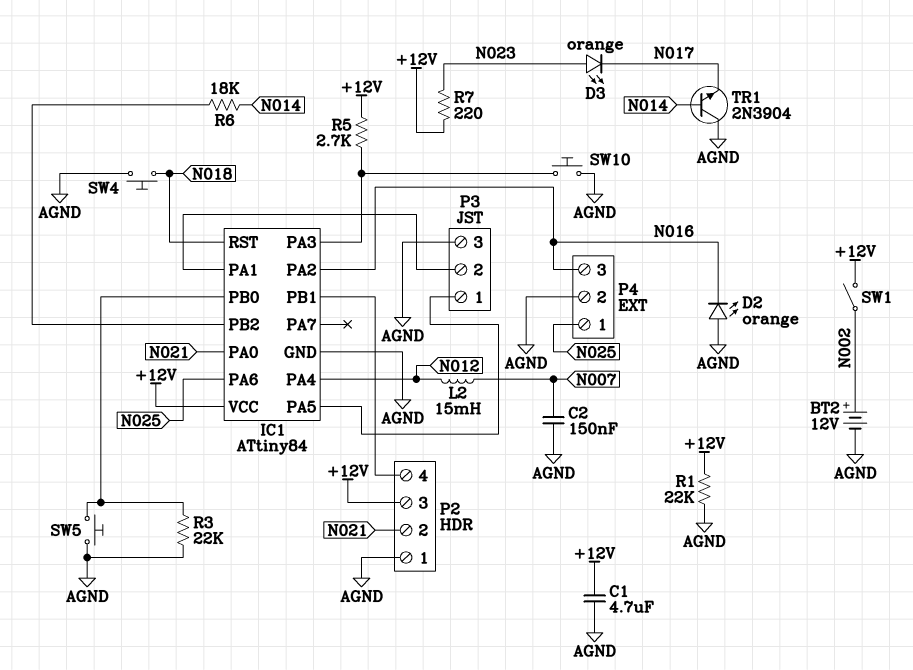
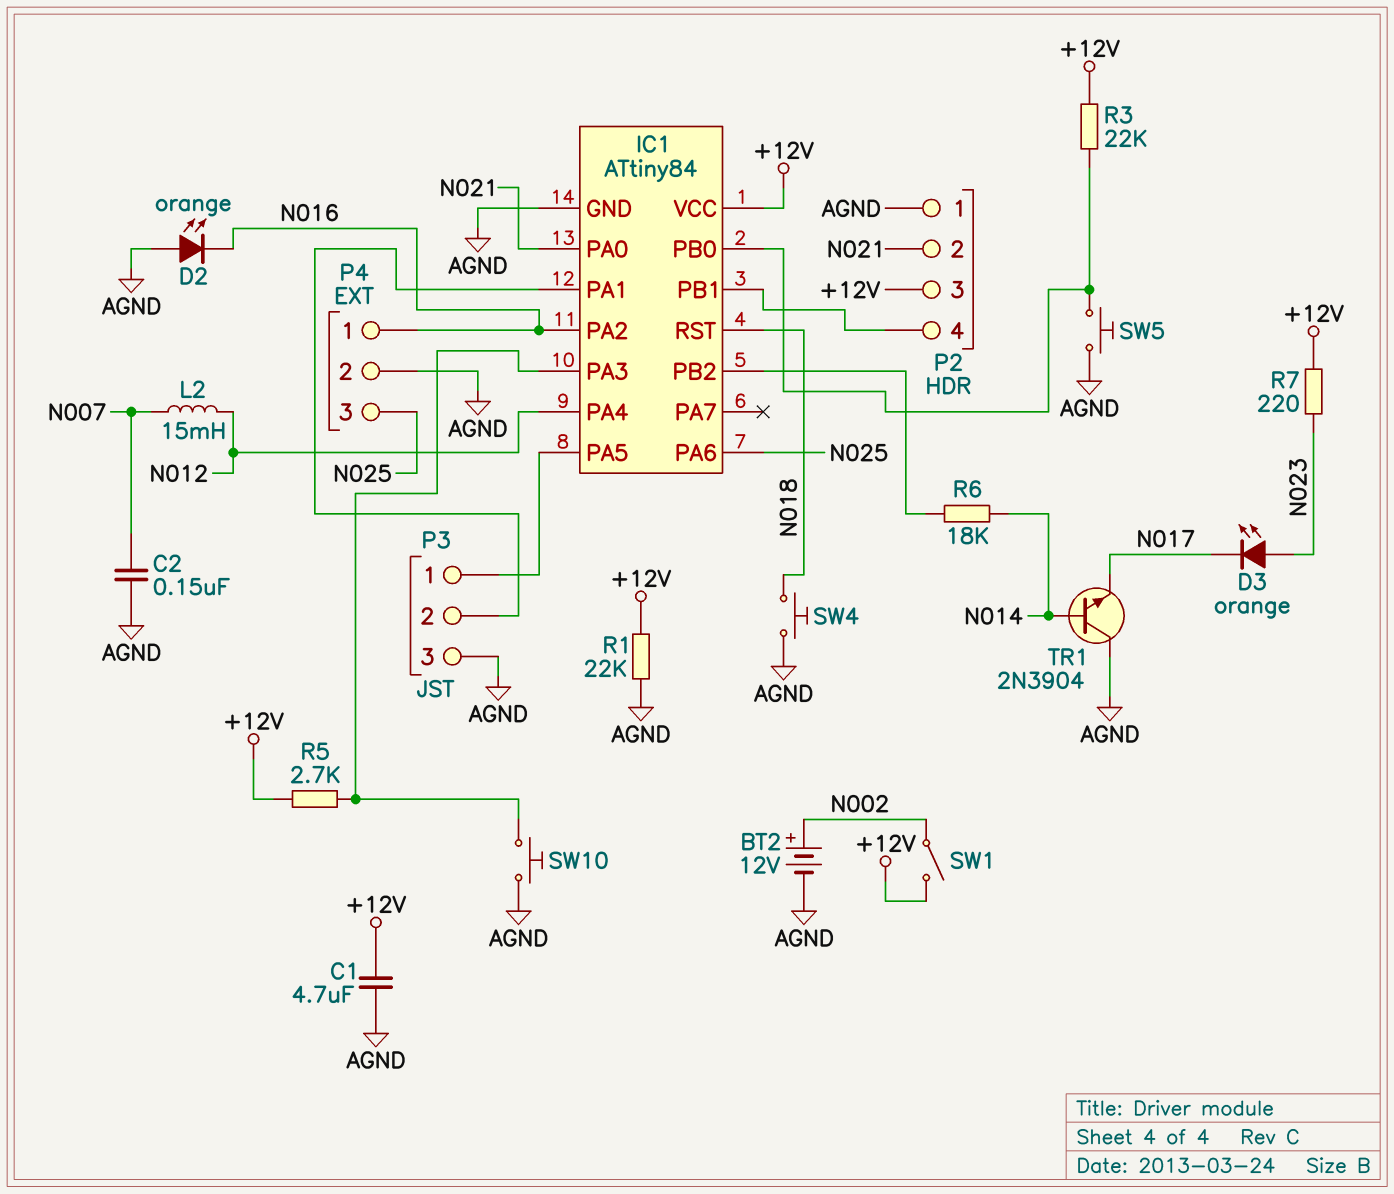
P4 pin 1: N025 -> N016
P4 pin 3: N016 -> N025
R3: 22k (AGND, IC1/PB0) -> 22k (+12V, IC1/PB0)

